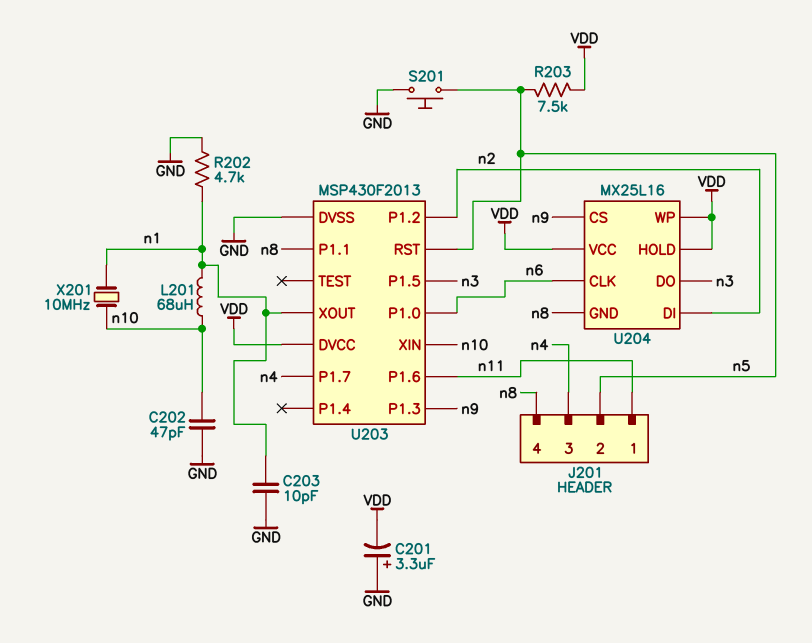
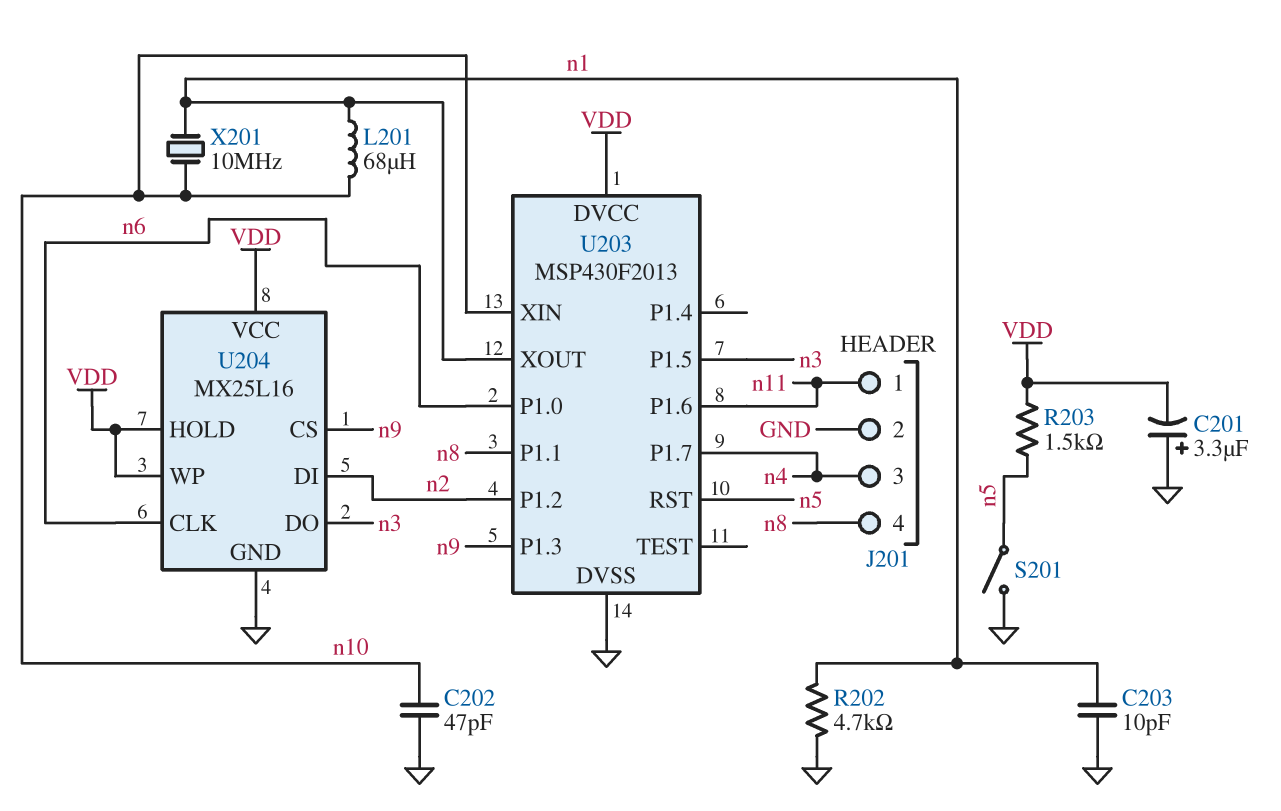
J201 pin 2: n5 -> GND
R203: 7.5k (VDD, n5) -> 1.5k (VDD, n5)
S201: button (GND, n5) -> switch (GND, n5)
U204 pin GND: n8 -> GND

